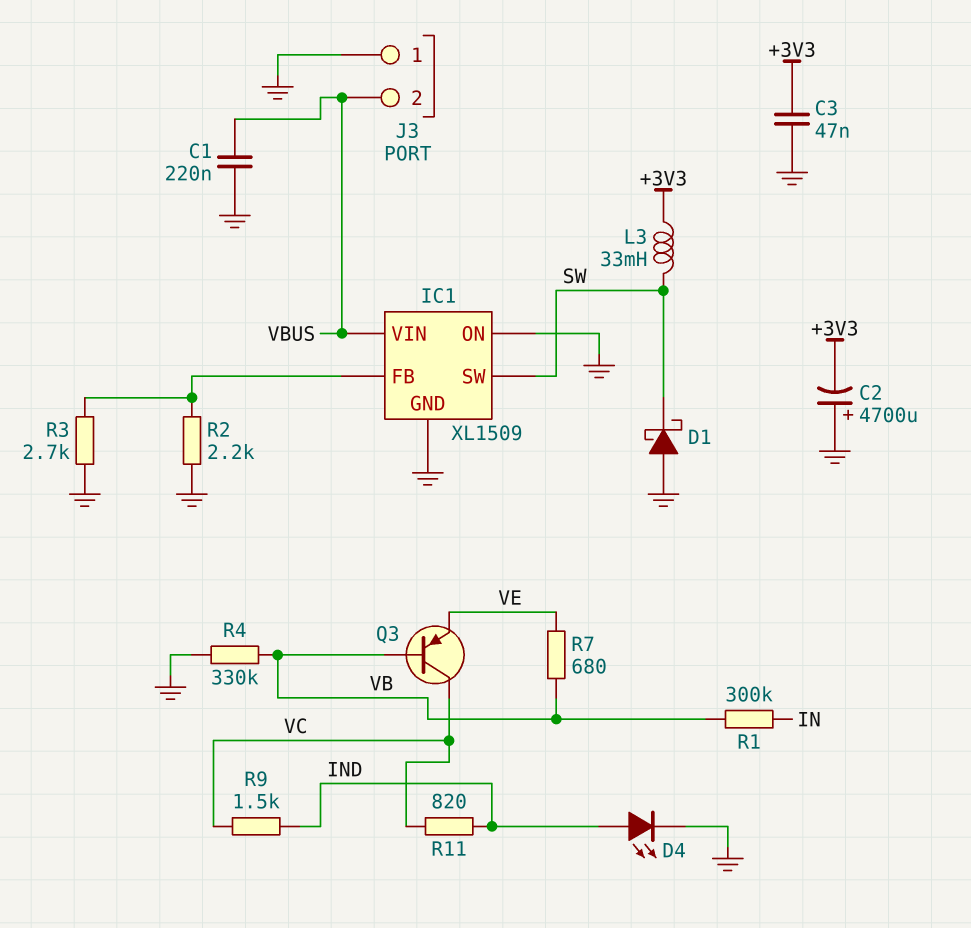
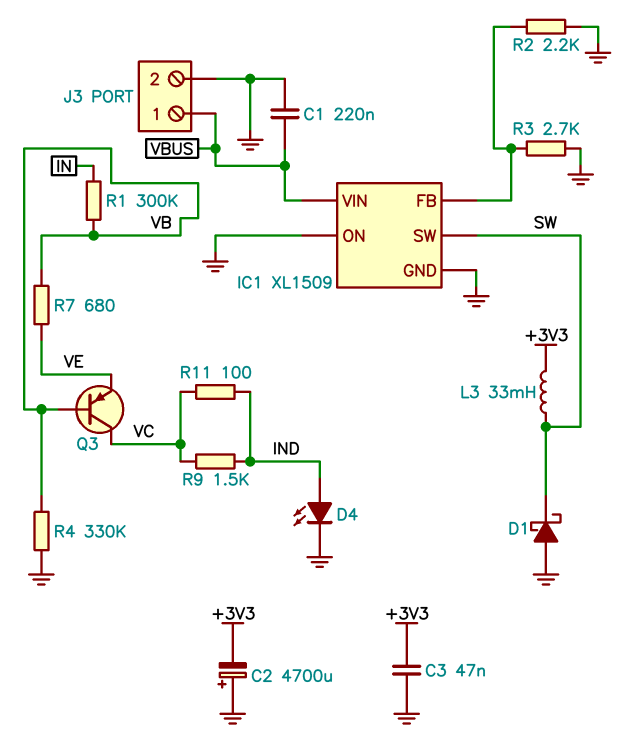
J3 pin 1: GND -> VBUS
J3 pin 2: VBUS -> GND
R11: 820 (IND, VC) -> 100 (IND, VC)

